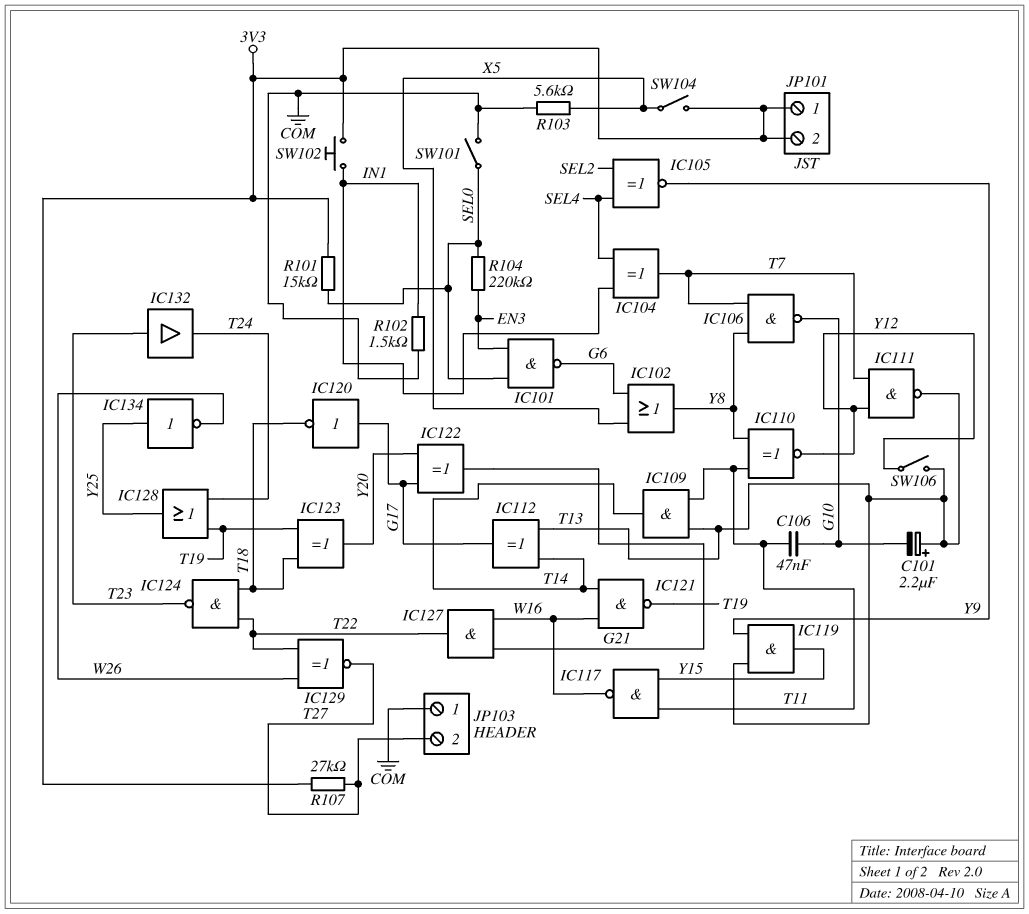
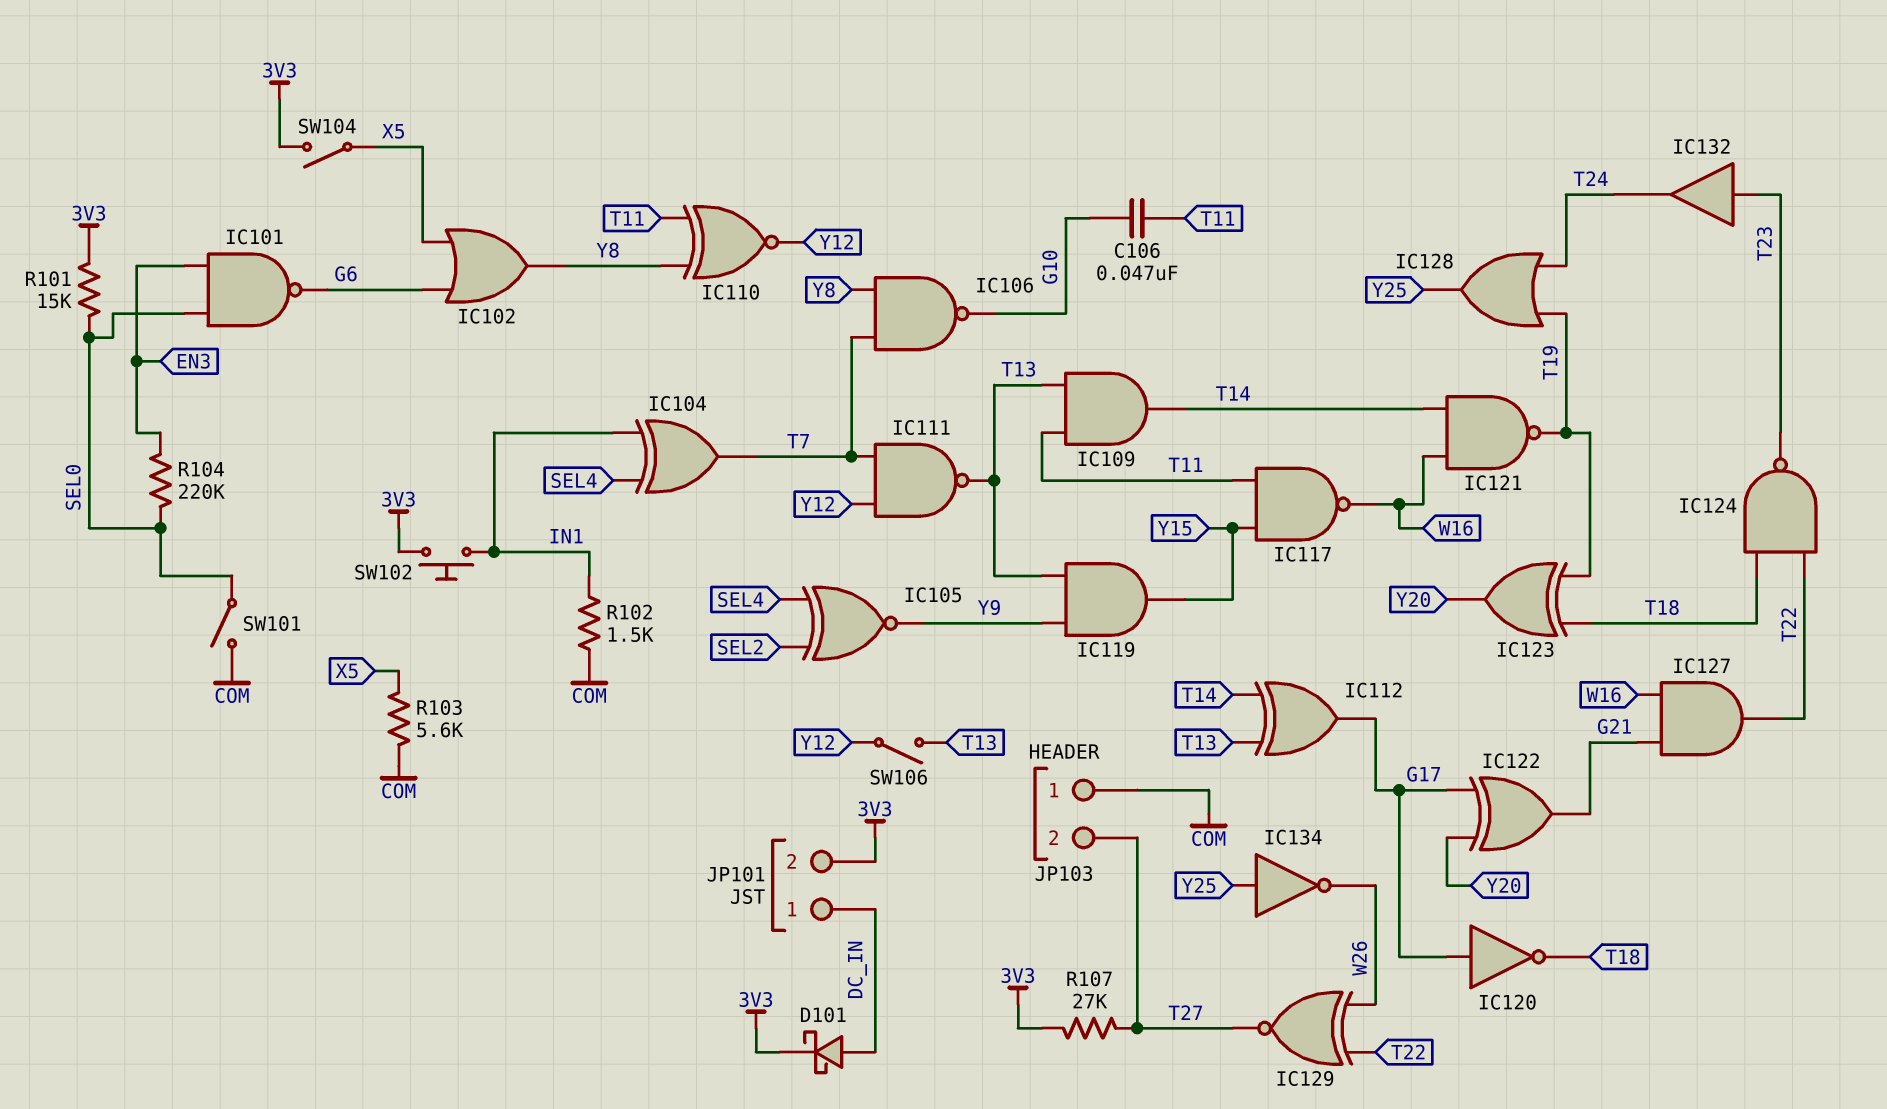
C101: 2.2uF (plus T13, minus G10) -> none
D101: none -> schottky (A DC_IN, K 3V3)
JP101 pin 1: 3V3 -> DC_IN

